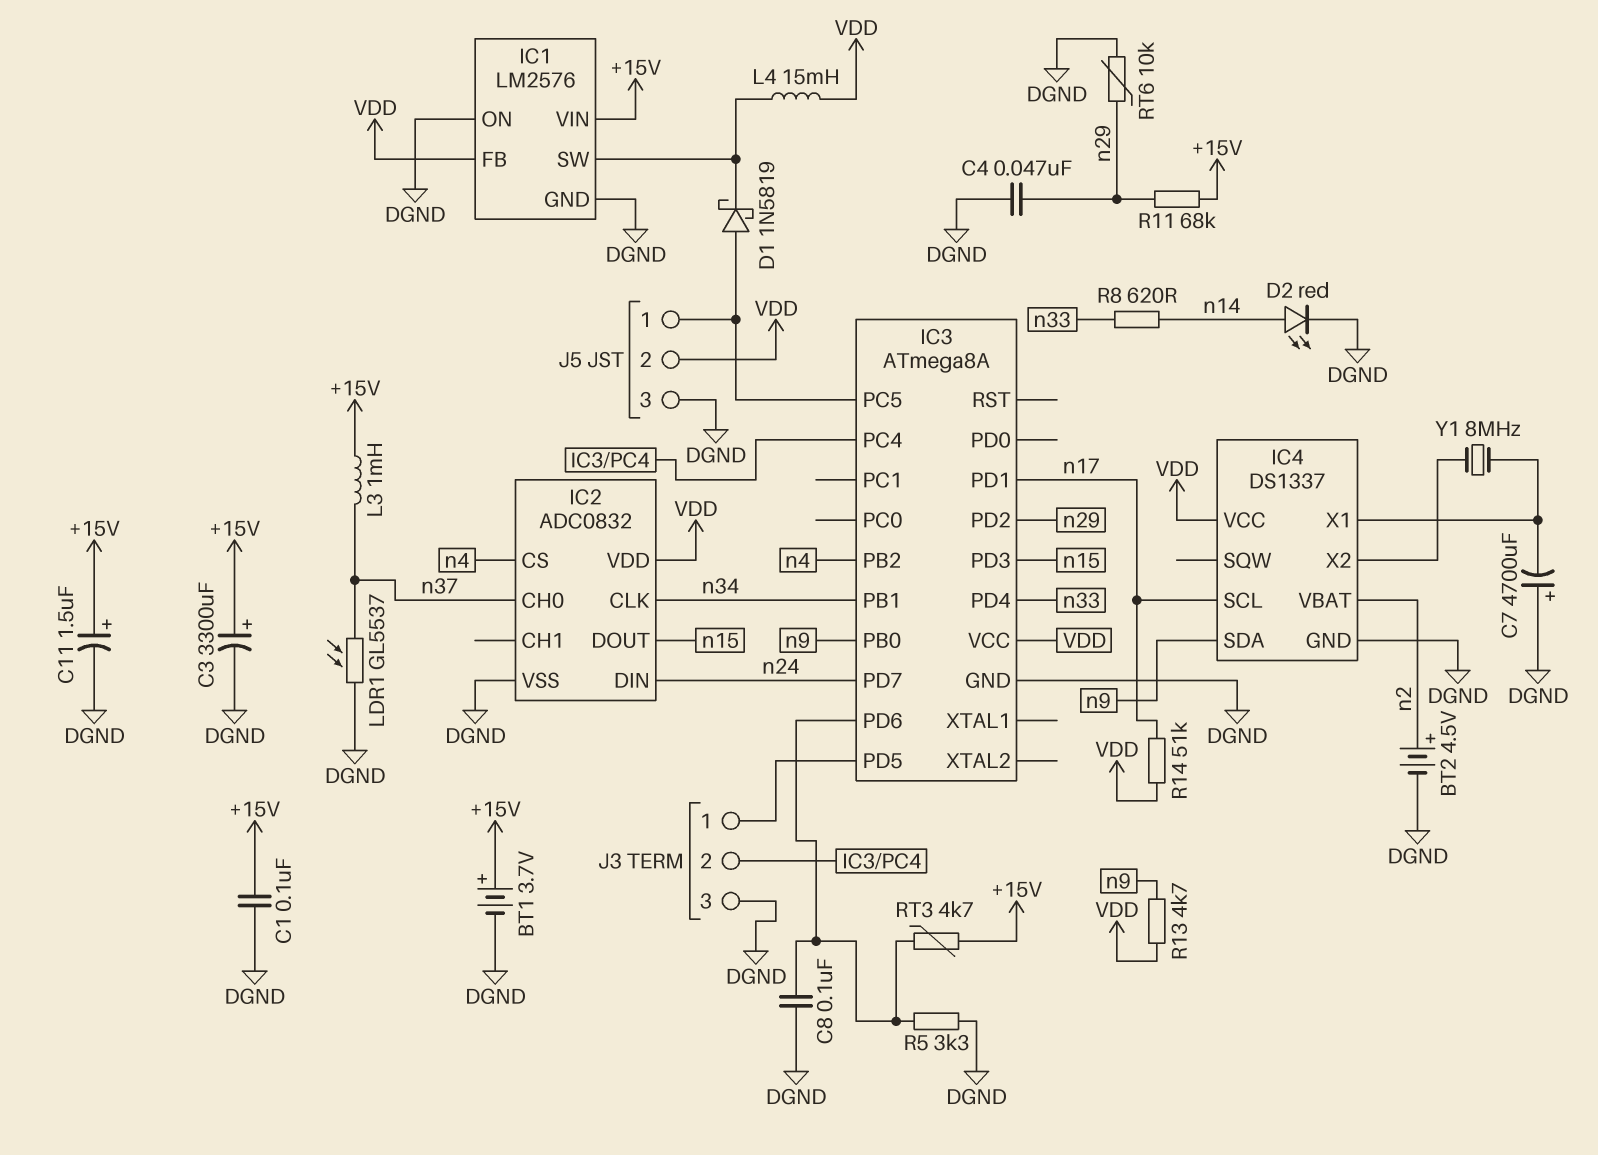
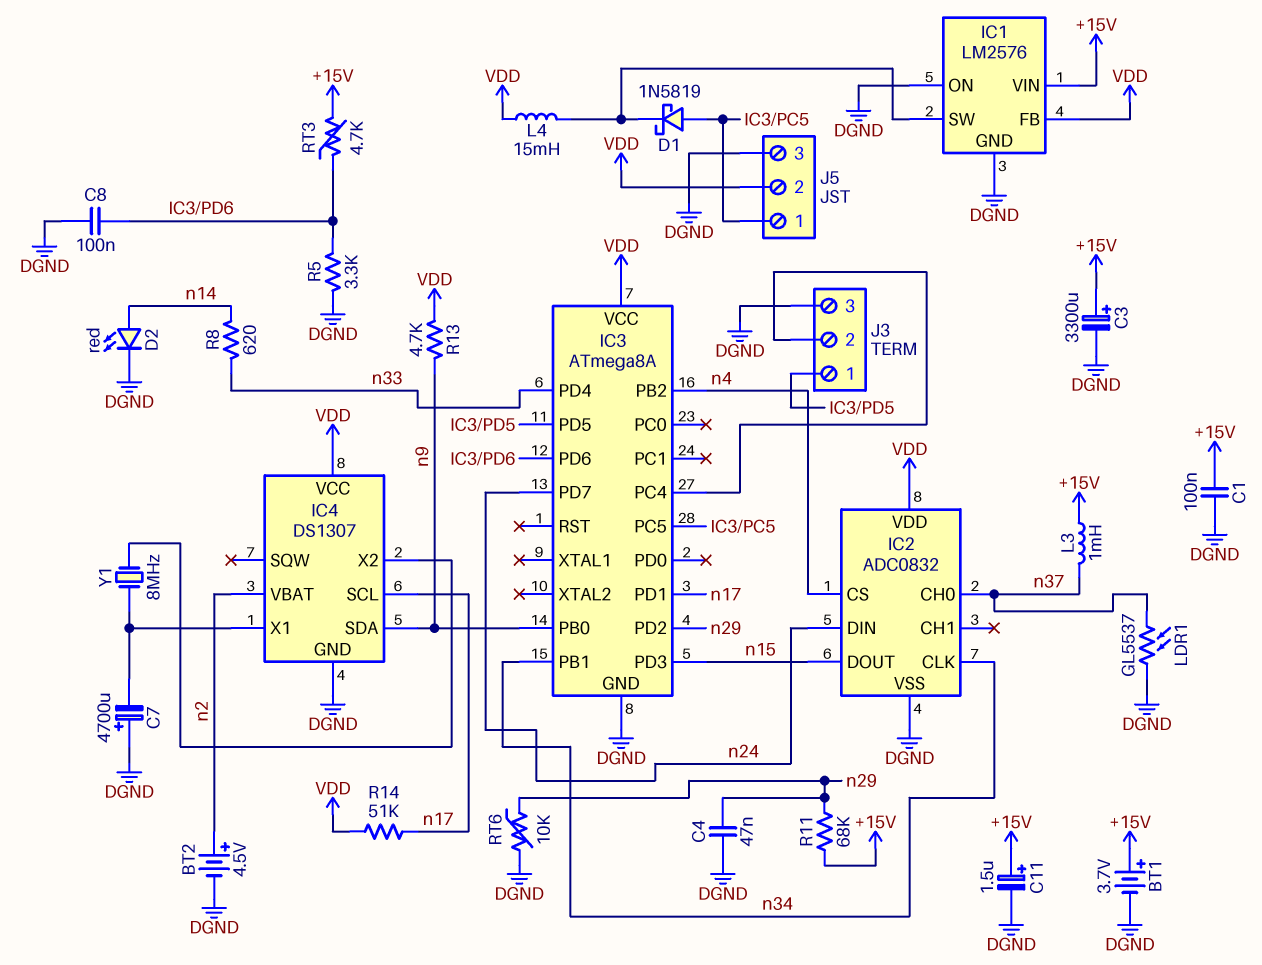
IC4: DS1337 -> DS1307

